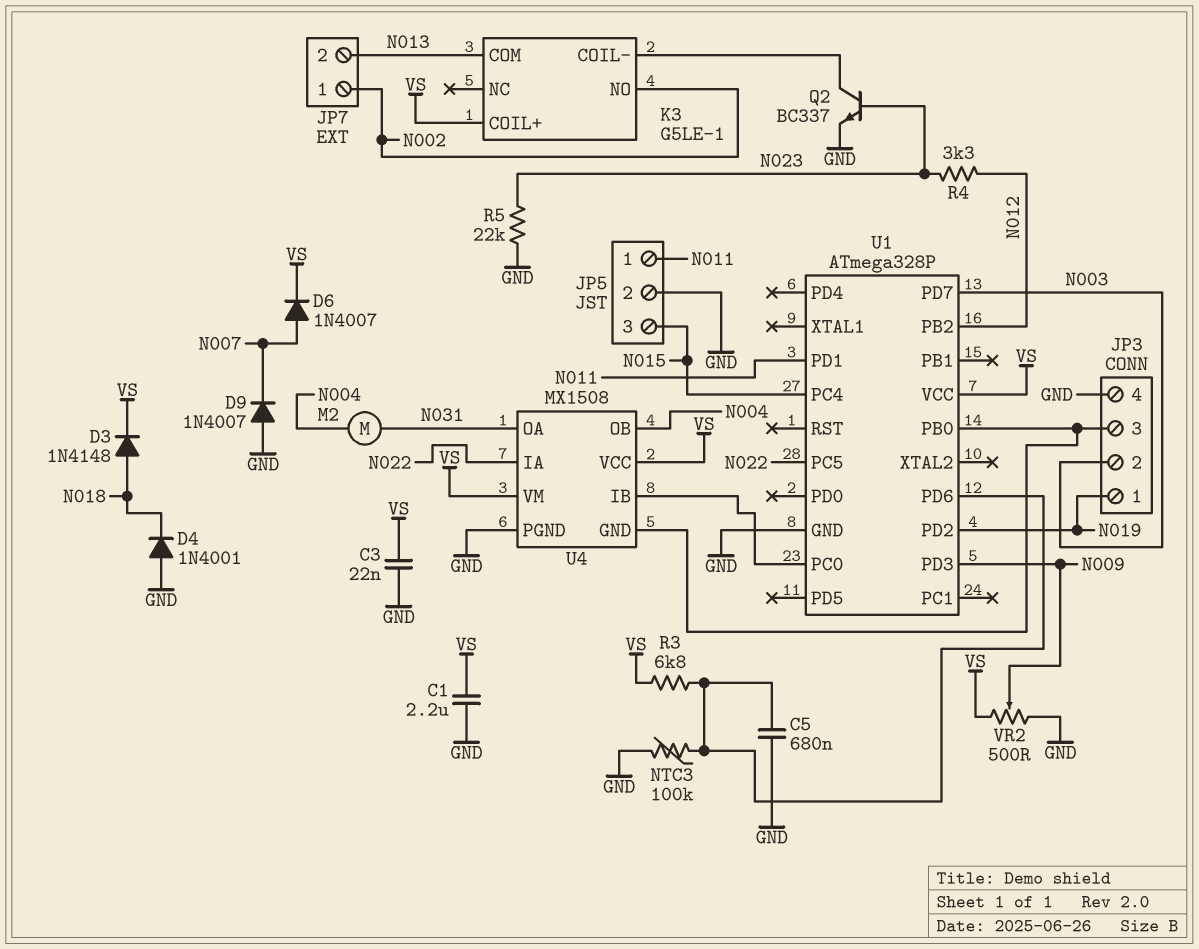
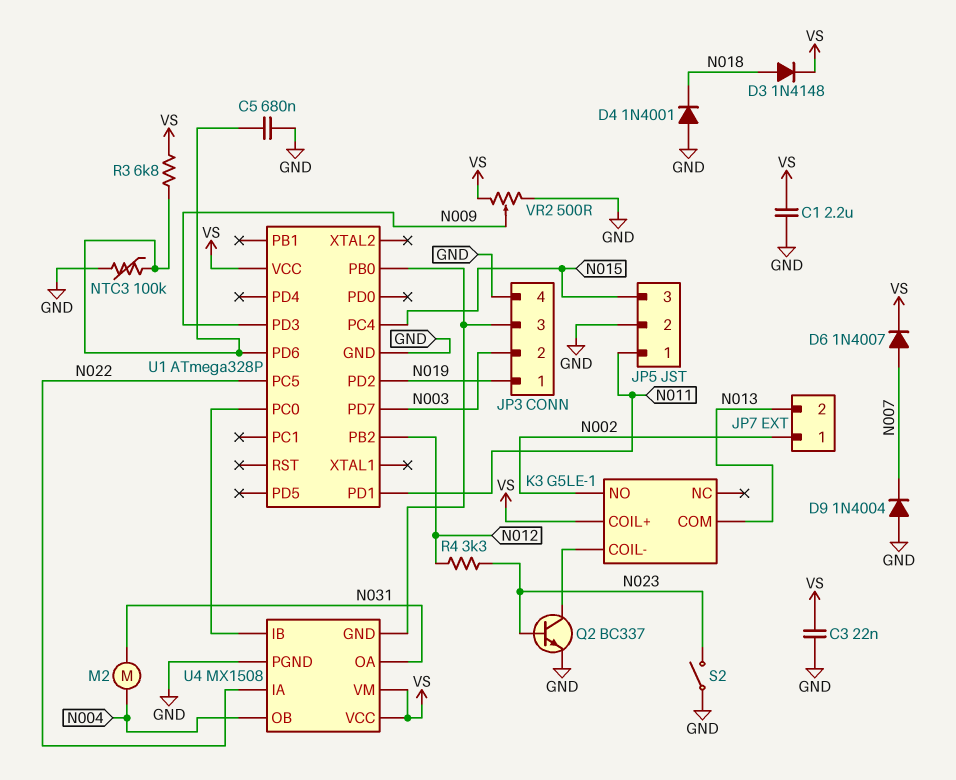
D9: diode 1N4007 (A GND, K N007) -> diode 1N4004 (A GND, K N007)
R5: 22k (GND, N023) -> none
S2: none -> switch (GND, N023)

